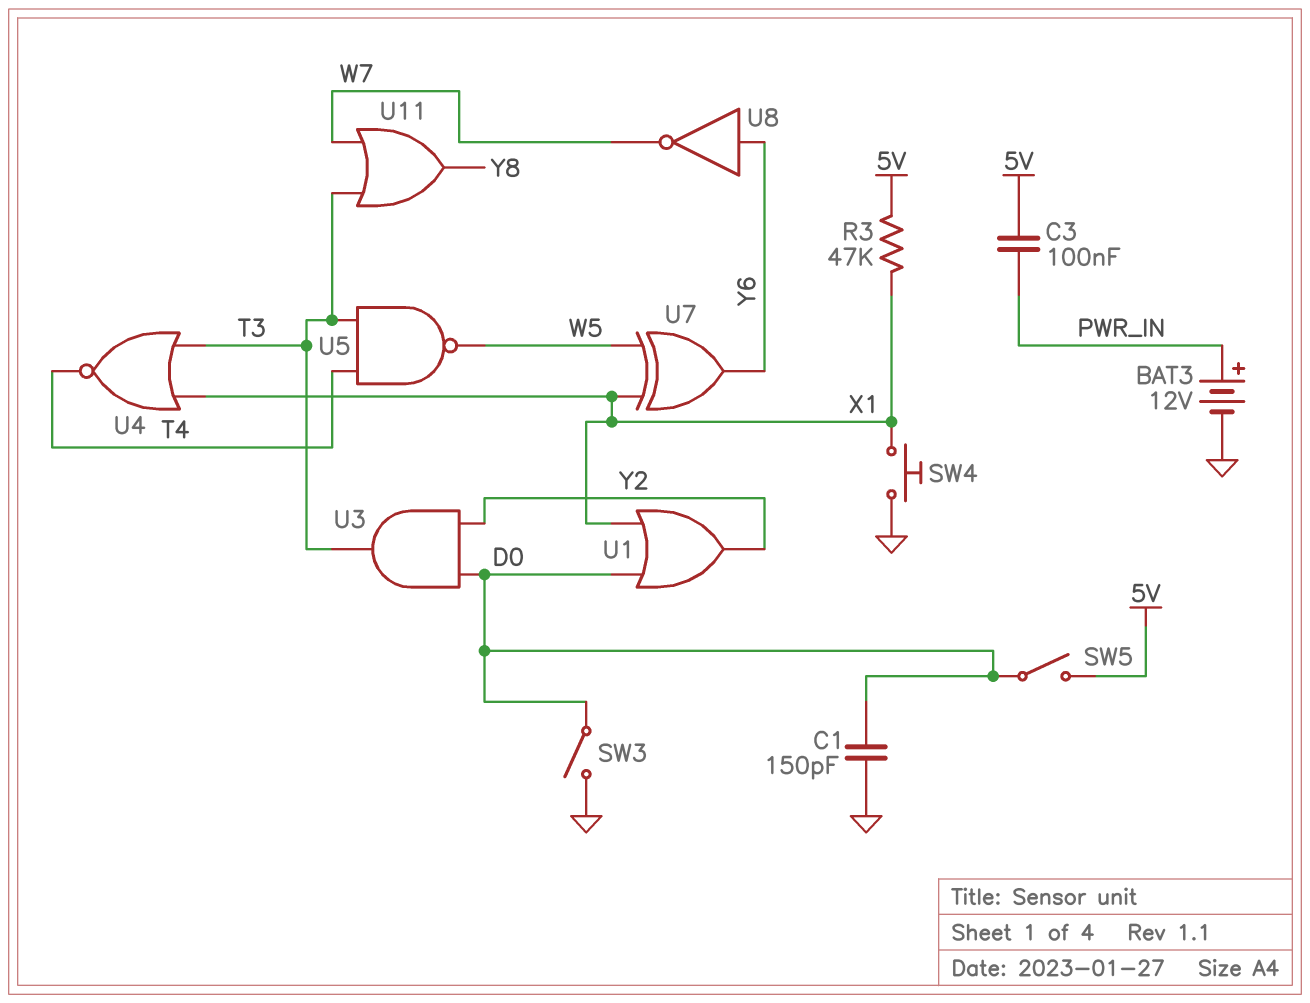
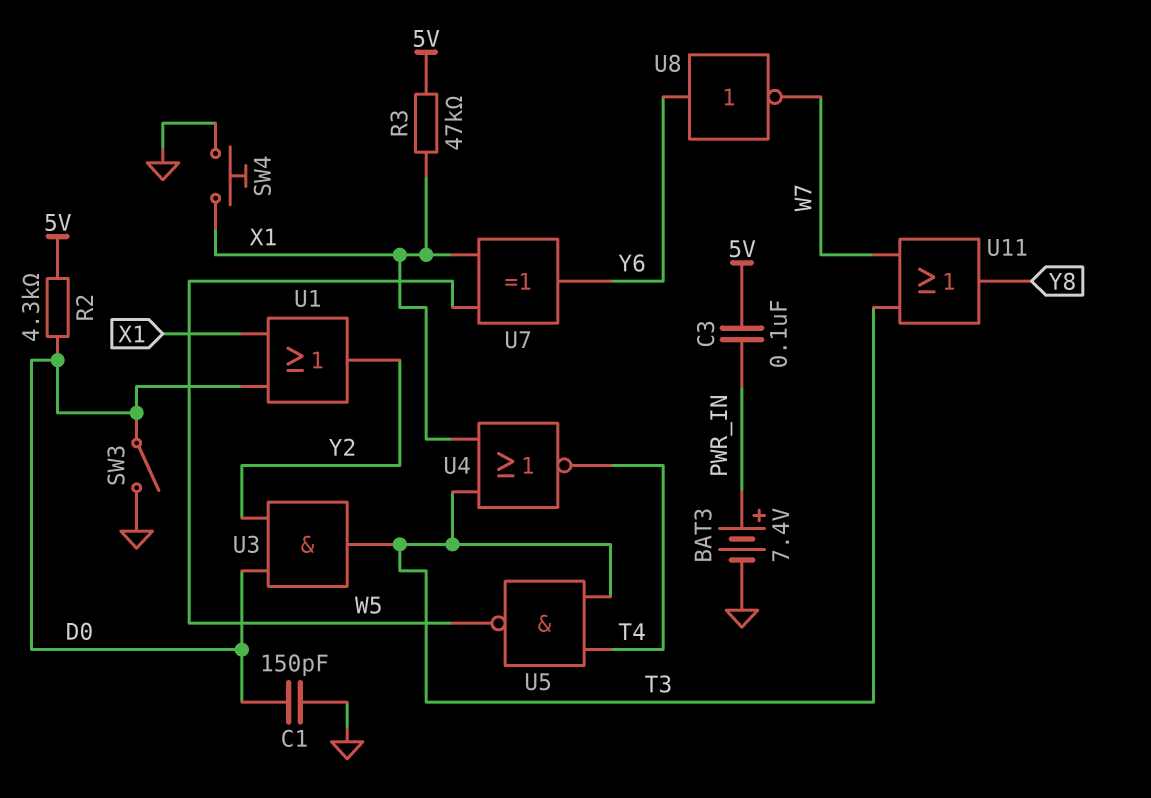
BAT3: 12V (plus PWR_IN, minus GND) -> 7.4V (plus PWR_IN, minus GND)
R2: none -> 4.3k (5V, D0)
SW5: switch (5V, D0) -> none

